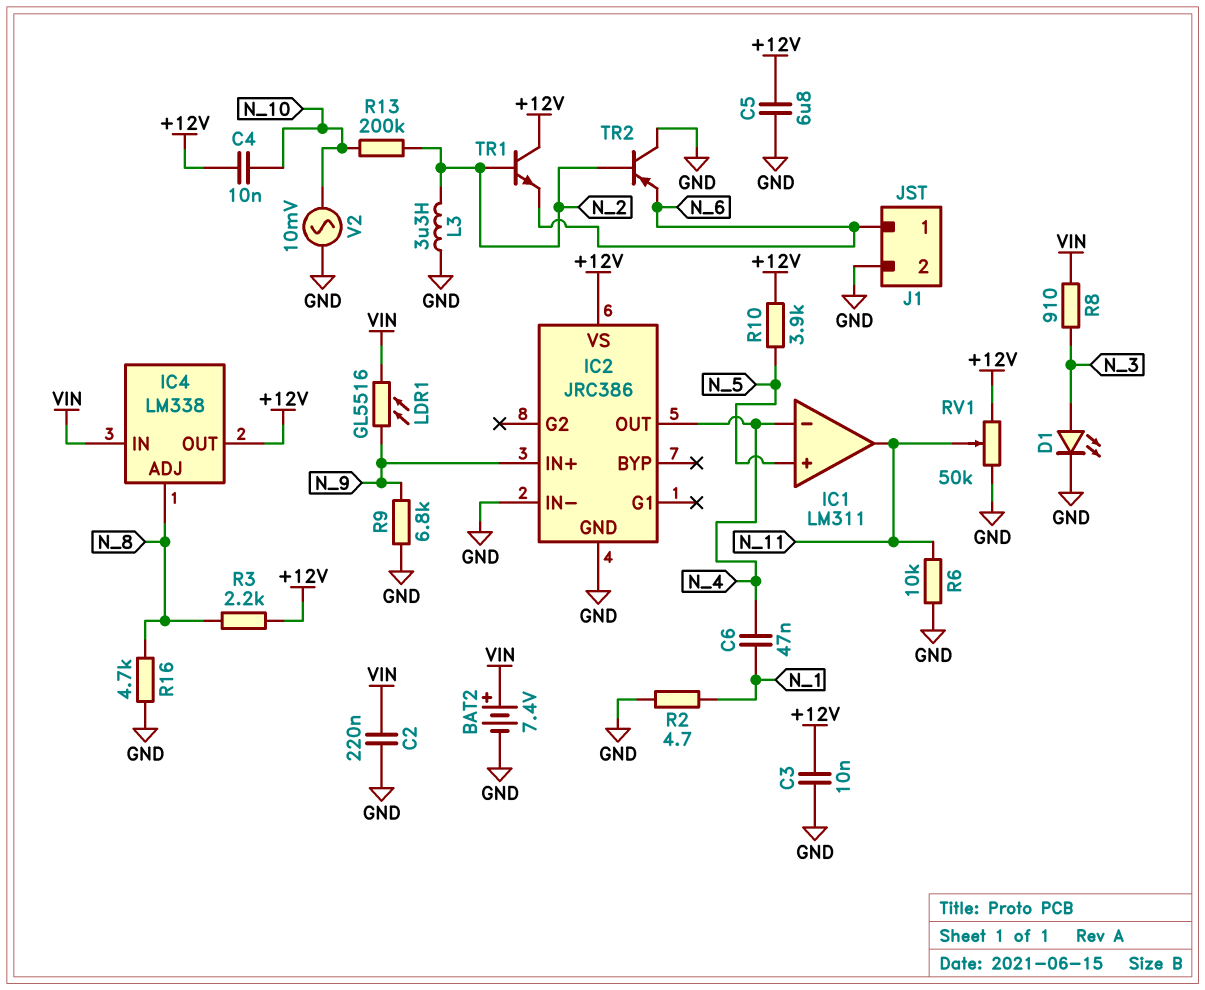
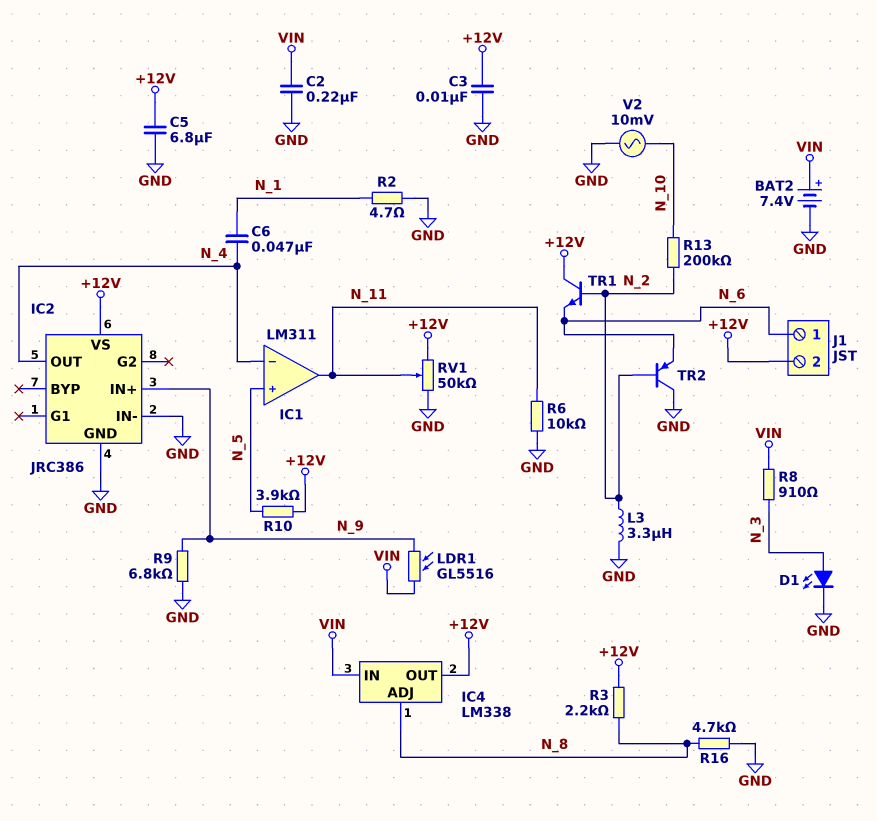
C4: 10nF (+12V, N_10) -> none
J1 pin 2: GND -> +12V

